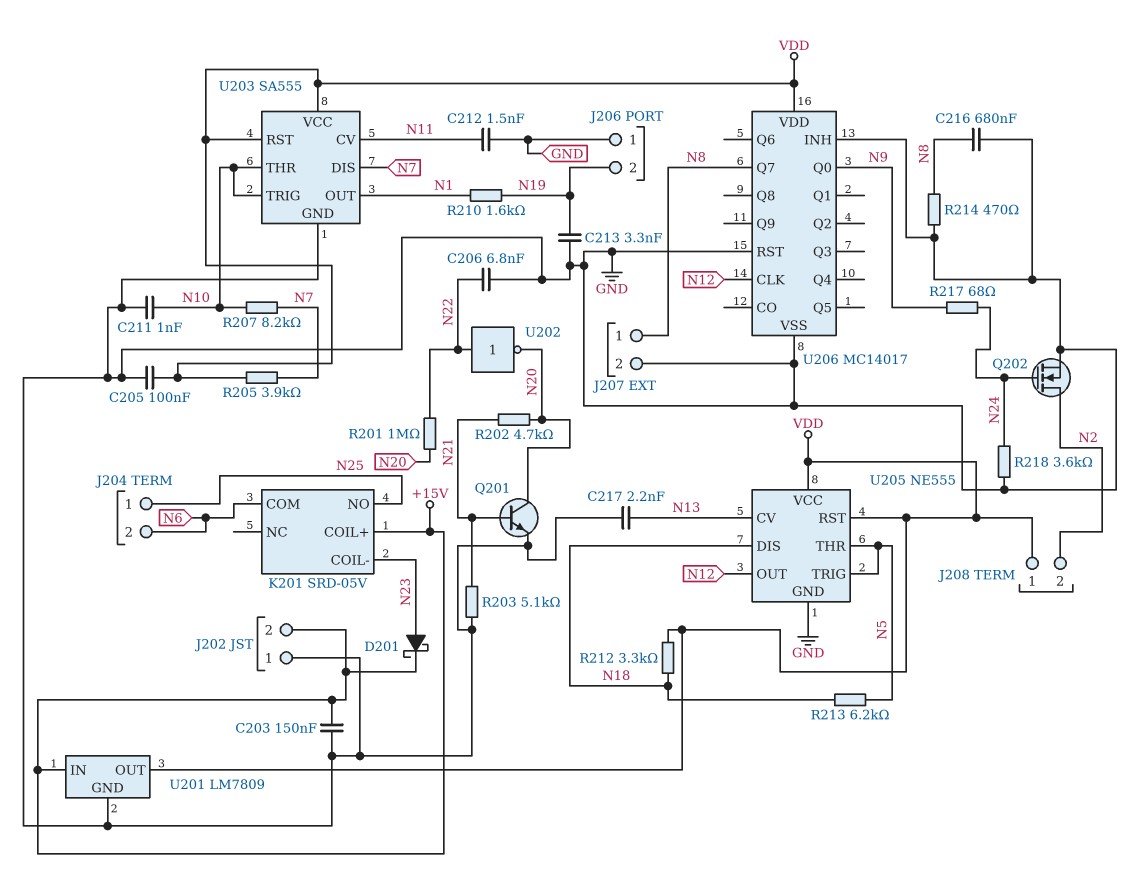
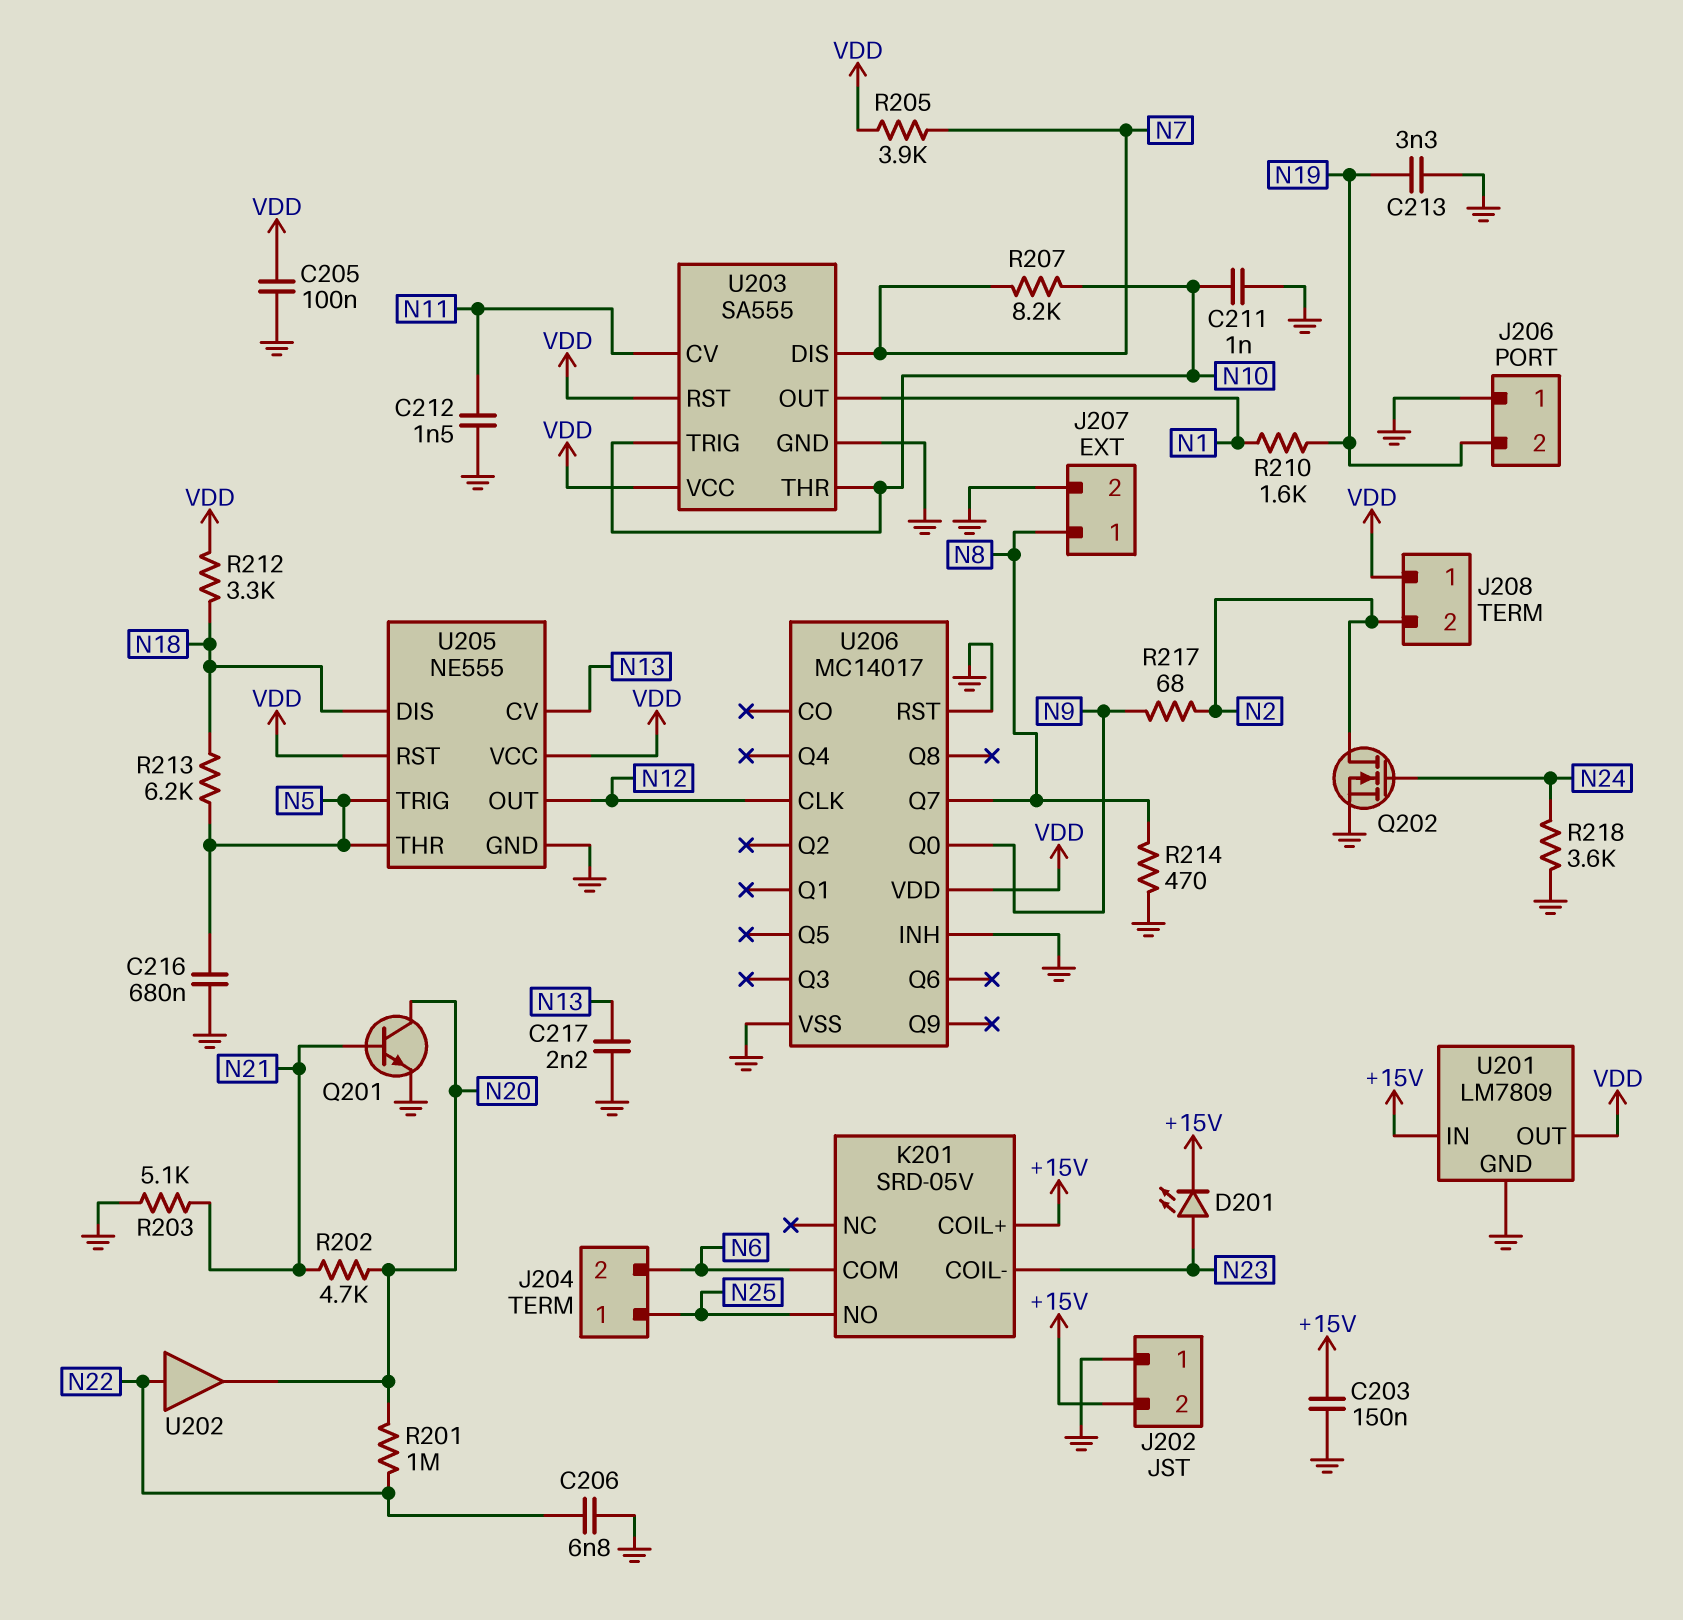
C216: 680nF (GND, N8) -> 680nF (GND, N5)
D201: schottky (A N23, K +15V) -> LED (A N23, K +15V)
R217: 68 (N9, N24) -> 68 (N2, N9)
U202: NOT (in N22, out N20) -> buffer (in N22, out N20)

